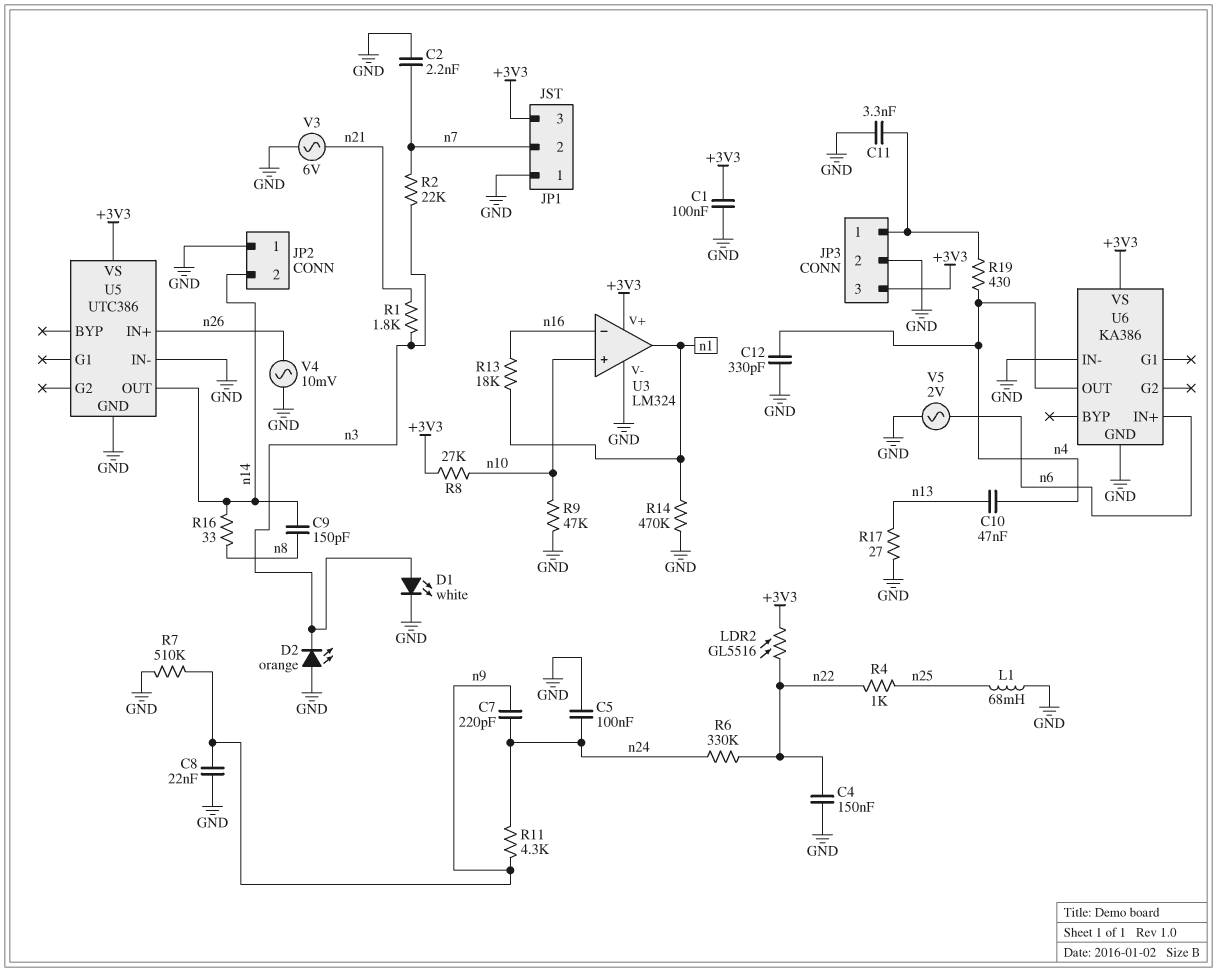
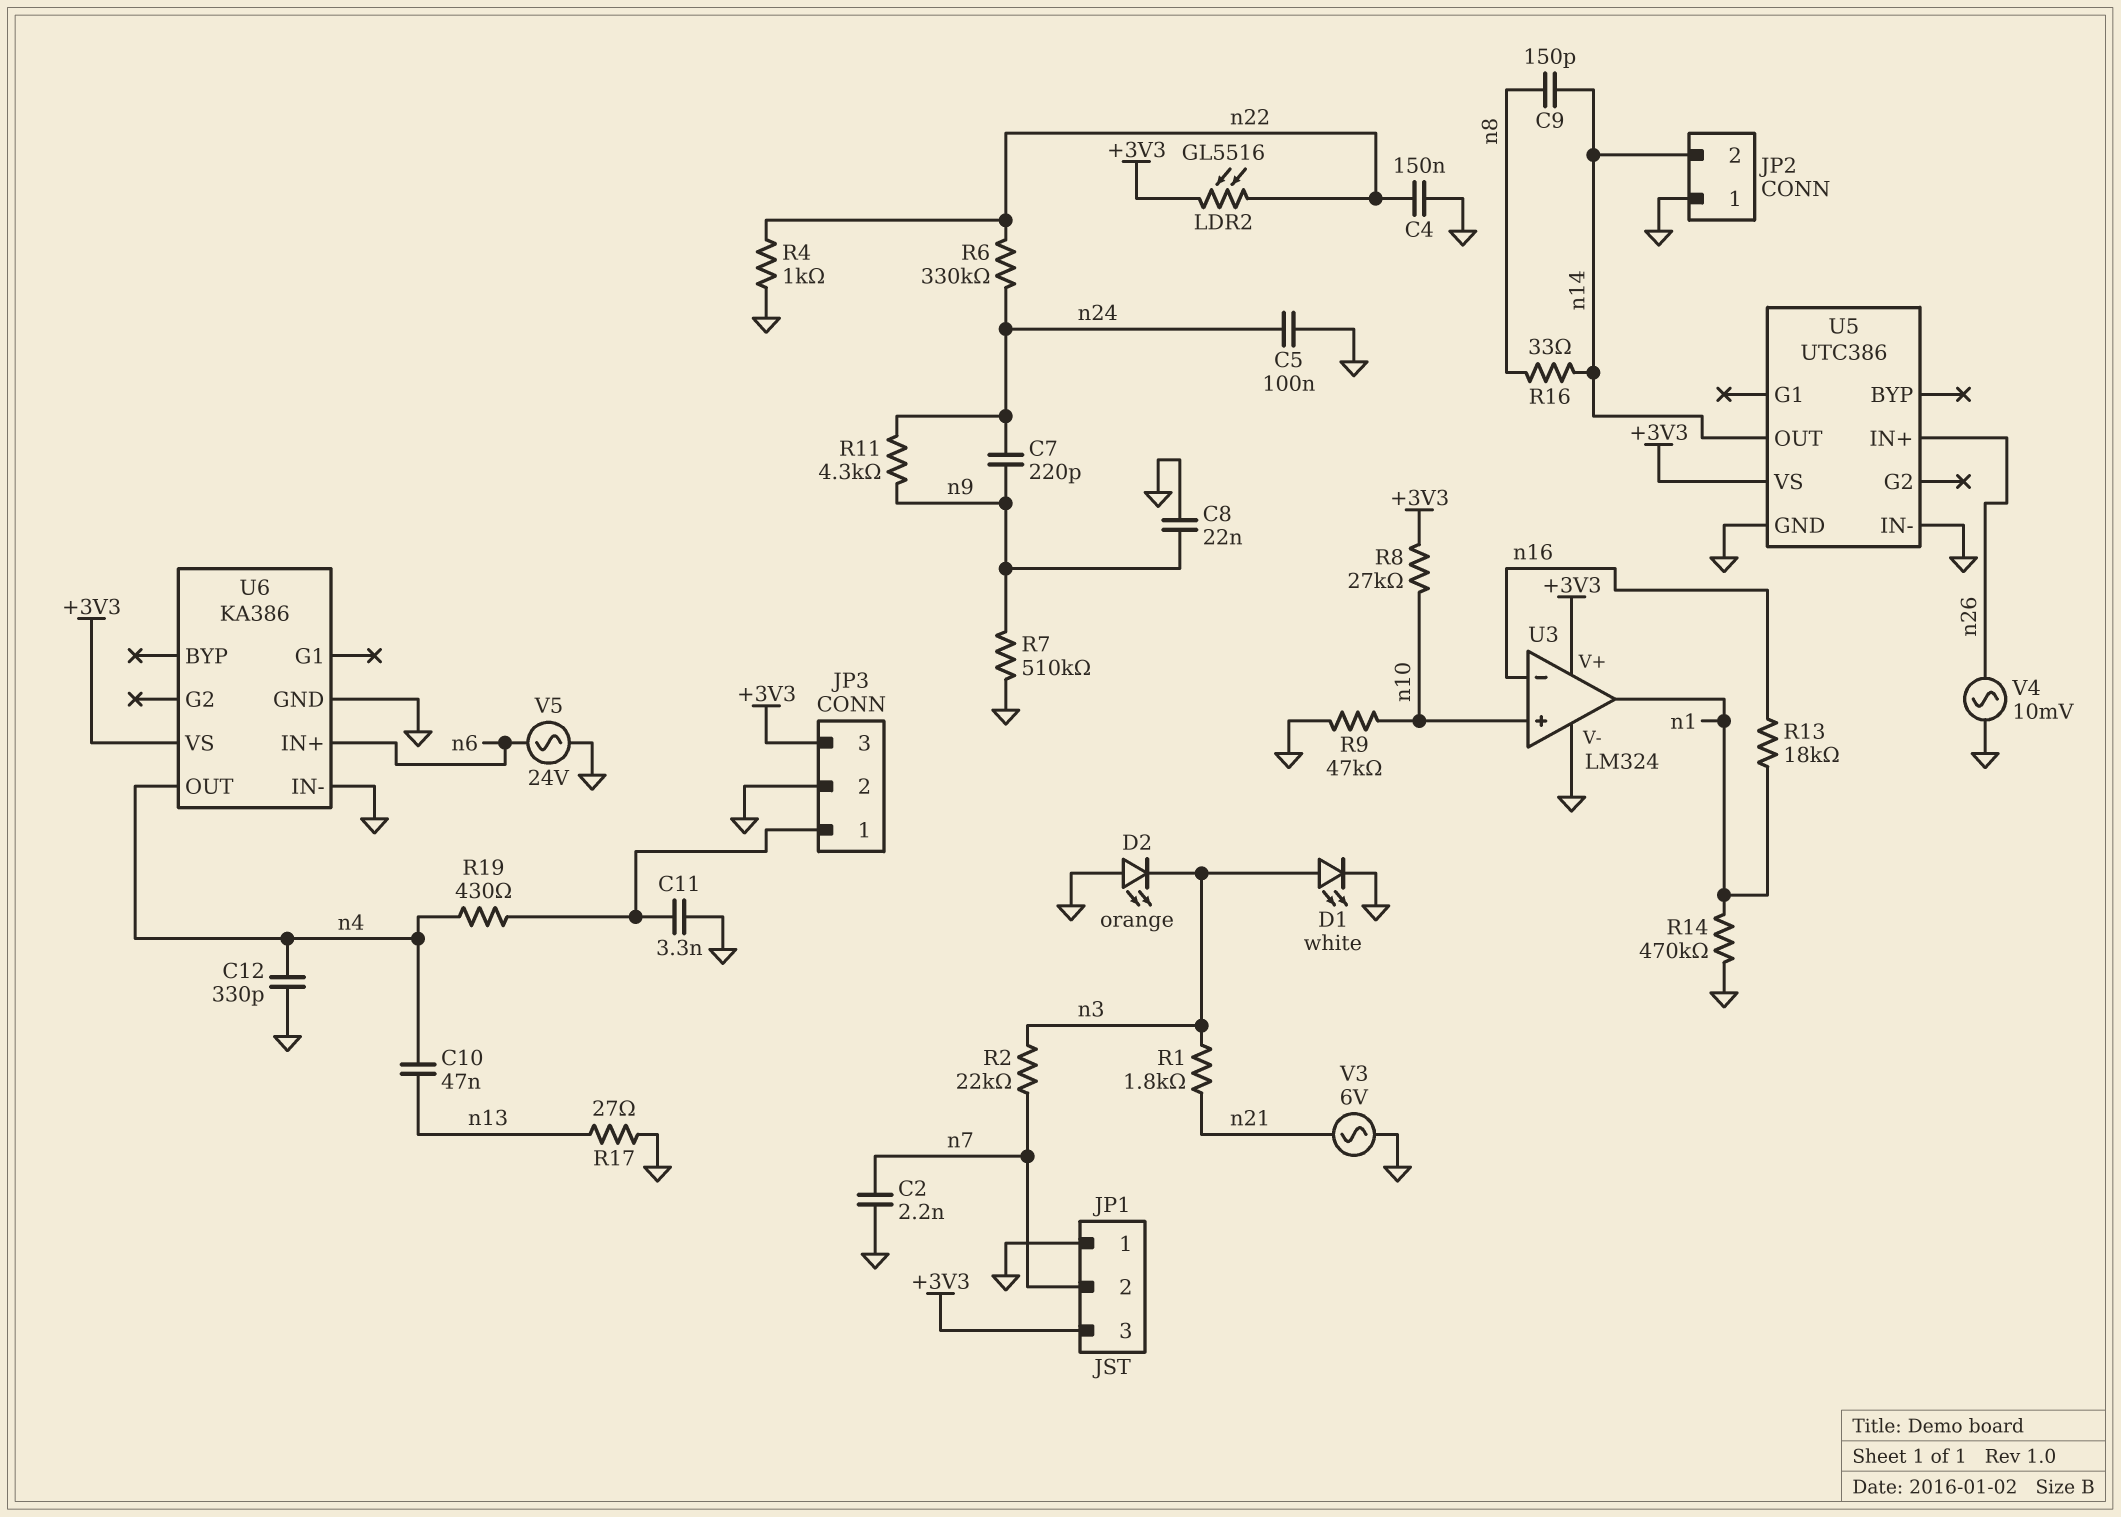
C1: 100nF (+3V3, GND) -> none
L1: 68mH (GND, n25) -> none
R4: 1k (n22, n25) -> 1k (GND, n22)
V5: AC 2V (GND, n6) -> AC 24V (GND, n6)

